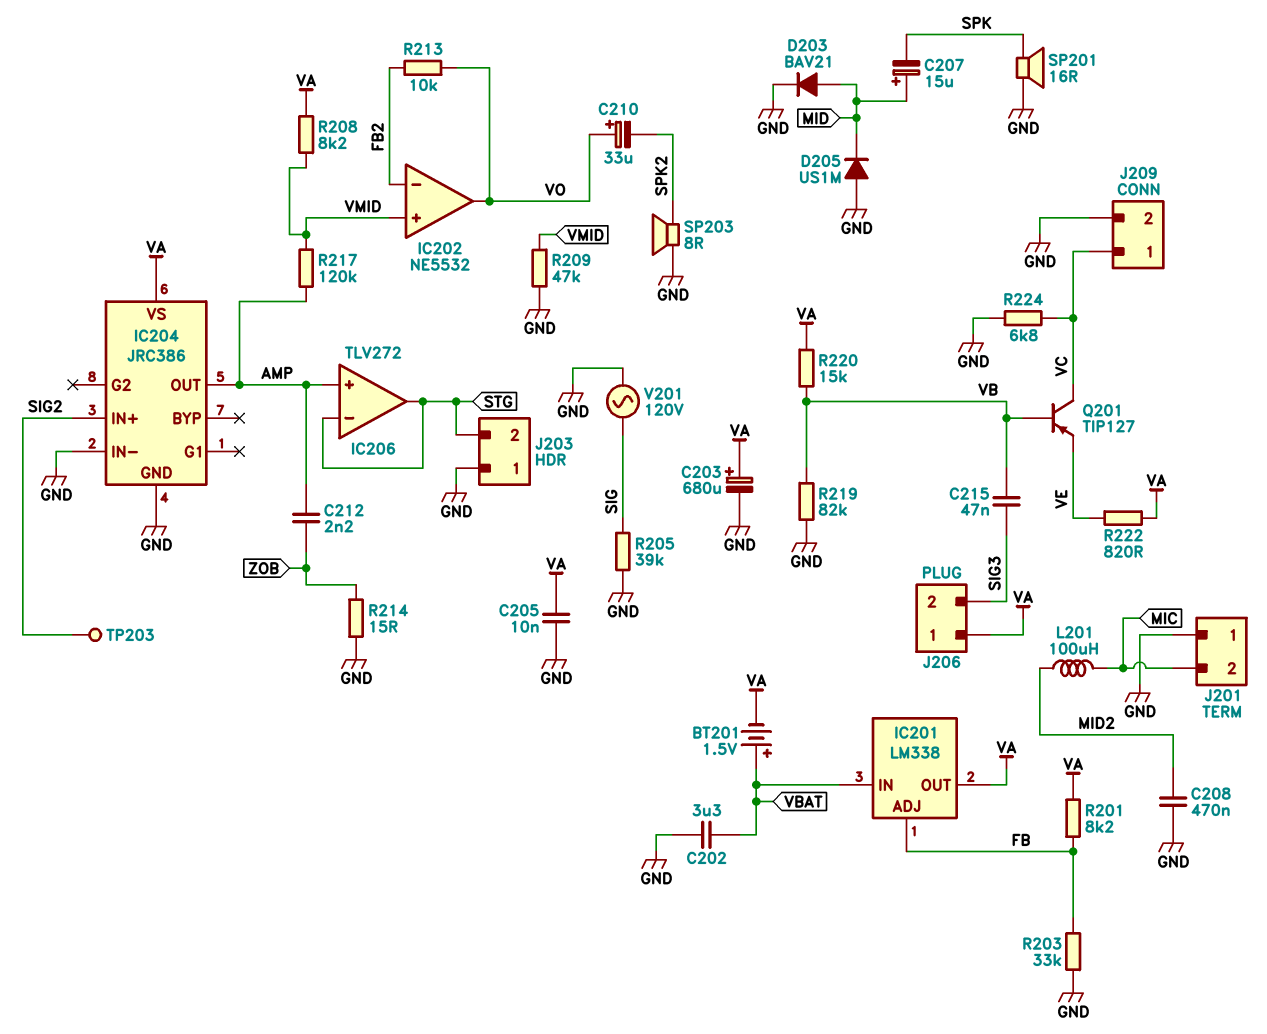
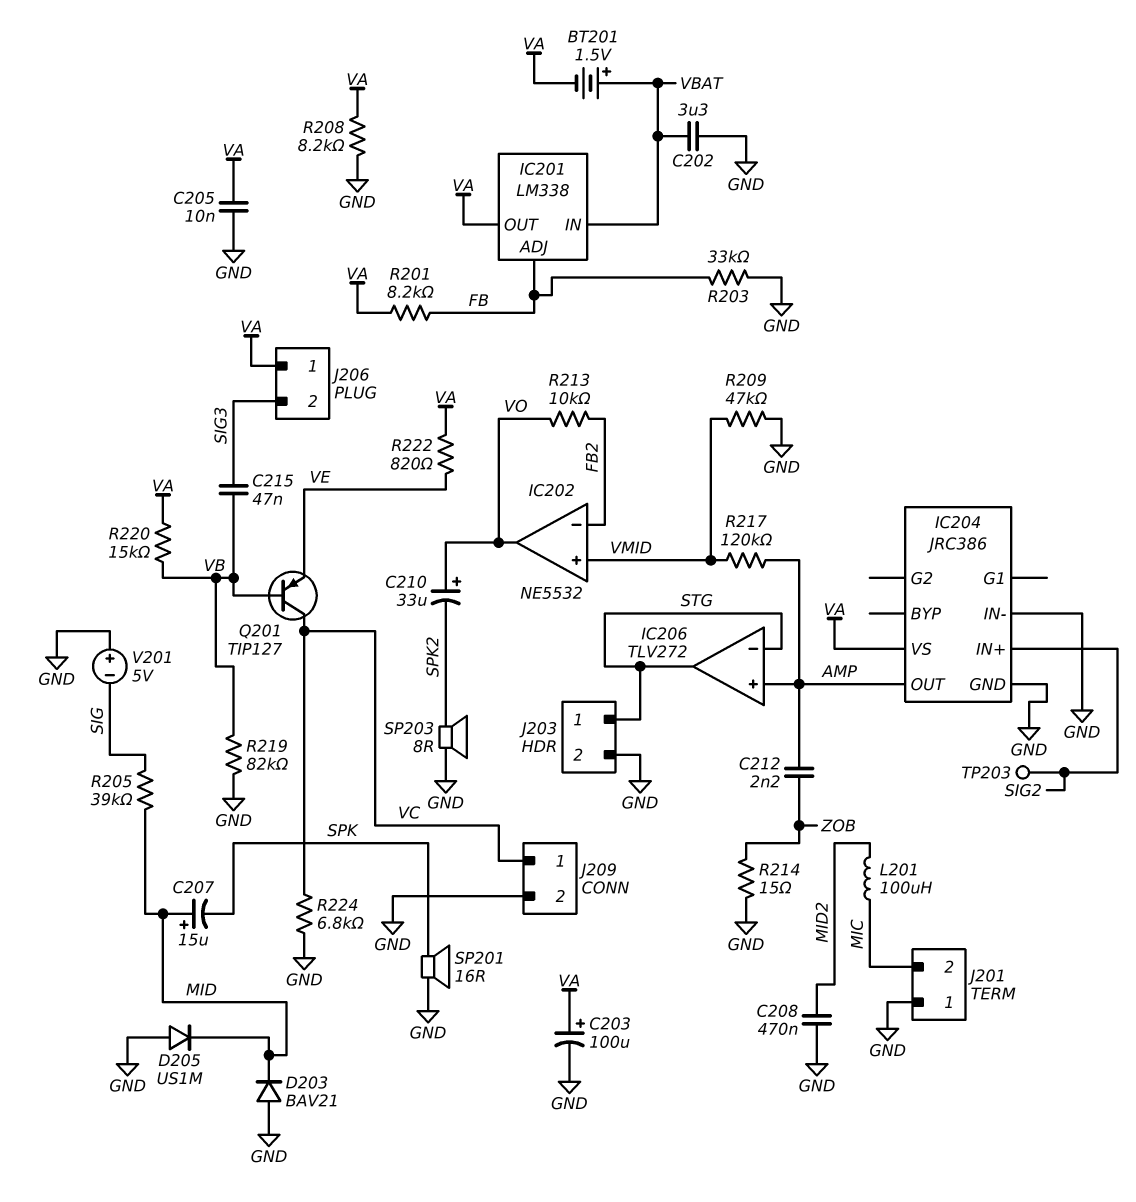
C203: 680uF (plus VA, minus GND) -> 100uF (plus VA, minus GND)
D203: diode BAV21 (A MID, K GND) -> diode BAV21 (A GND, K MID)
J203 pin 1: GND -> STG
J203 pin 2: STG -> GND
R205: 39k (GND, SIG) -> 39k (MID, SIG)
R208: 8.2k (VA, VMID) -> 8.2k (GND, VA)
V201: AC 120V (GND, SIG) -> 5V (plus GND, minus SIG)

